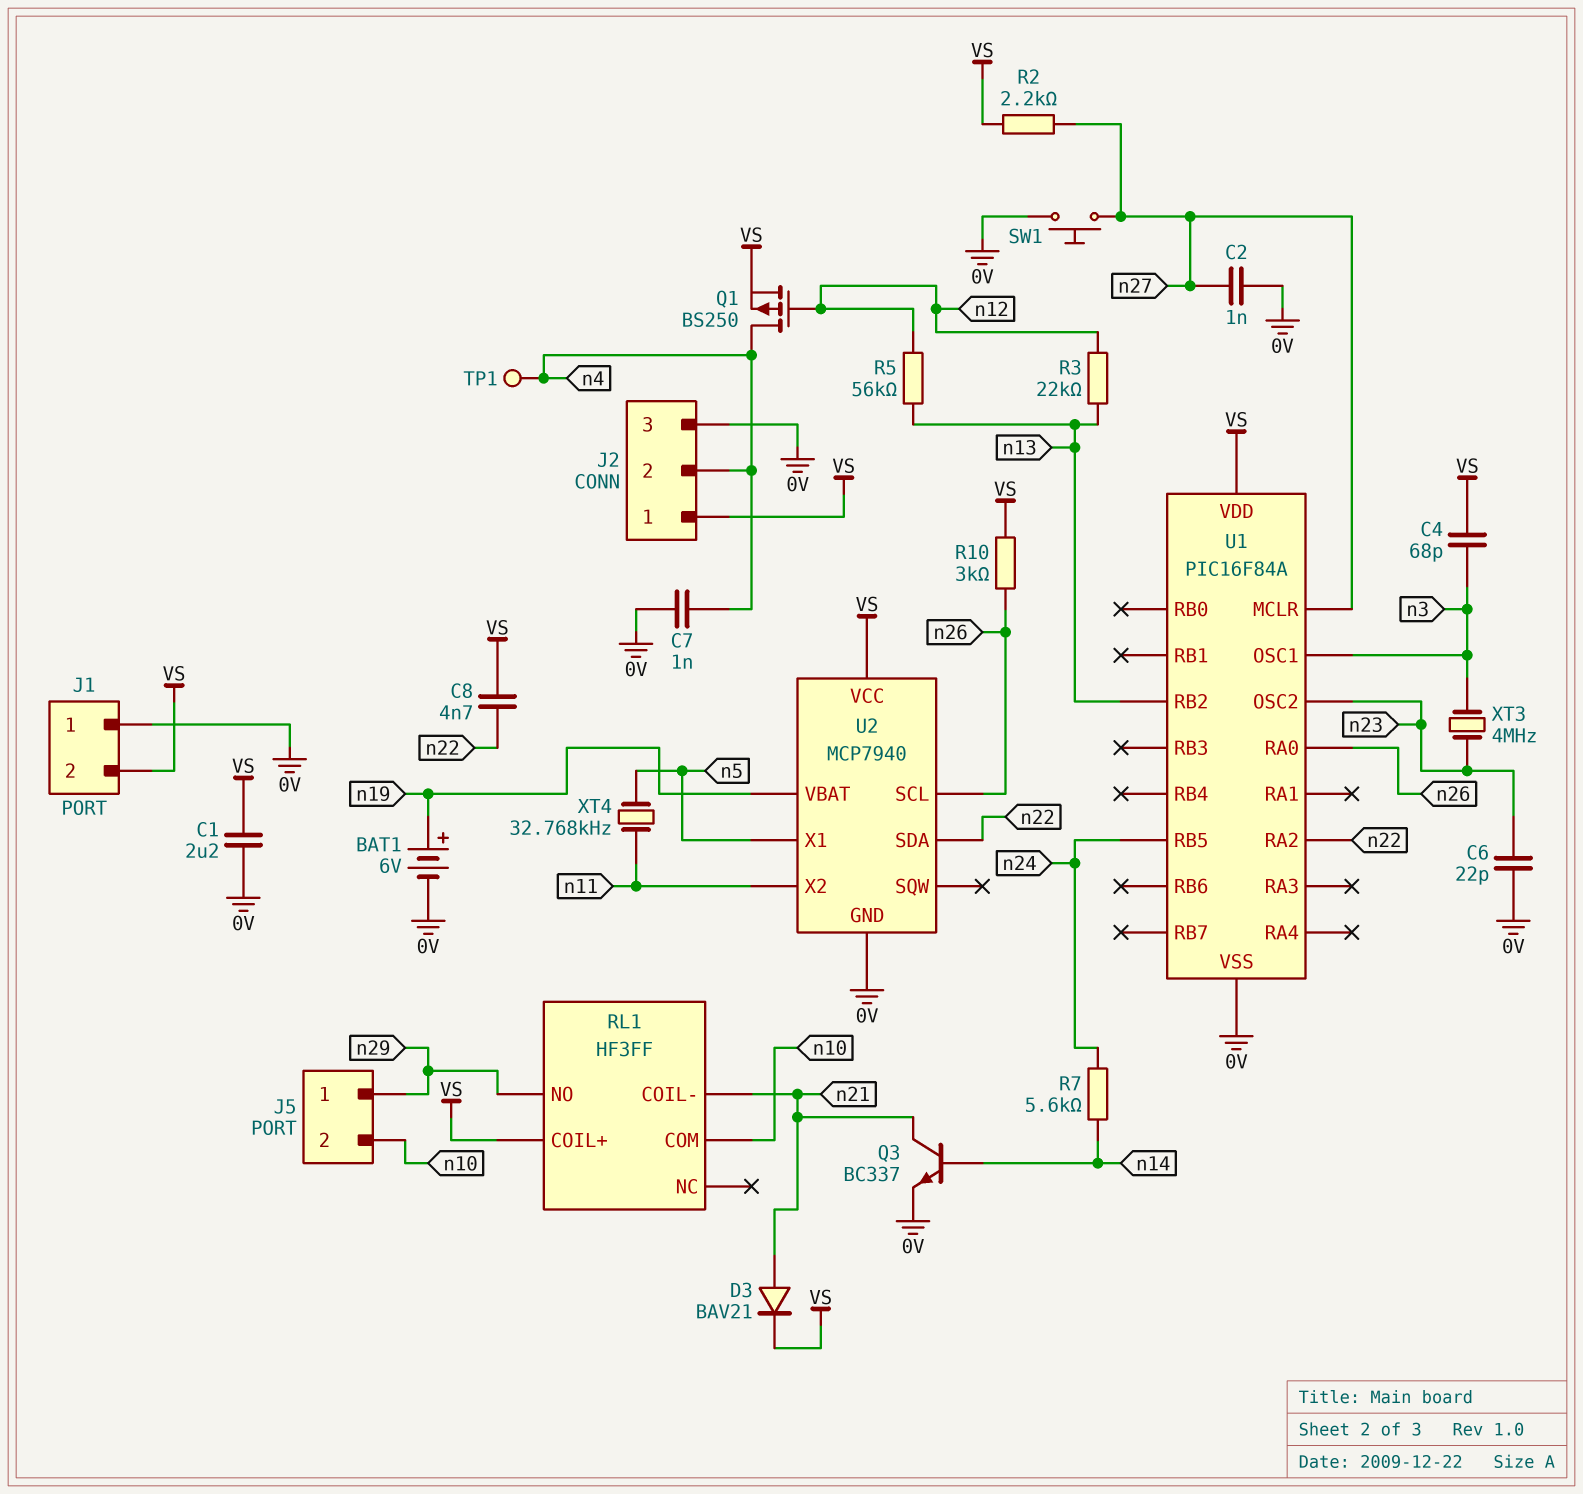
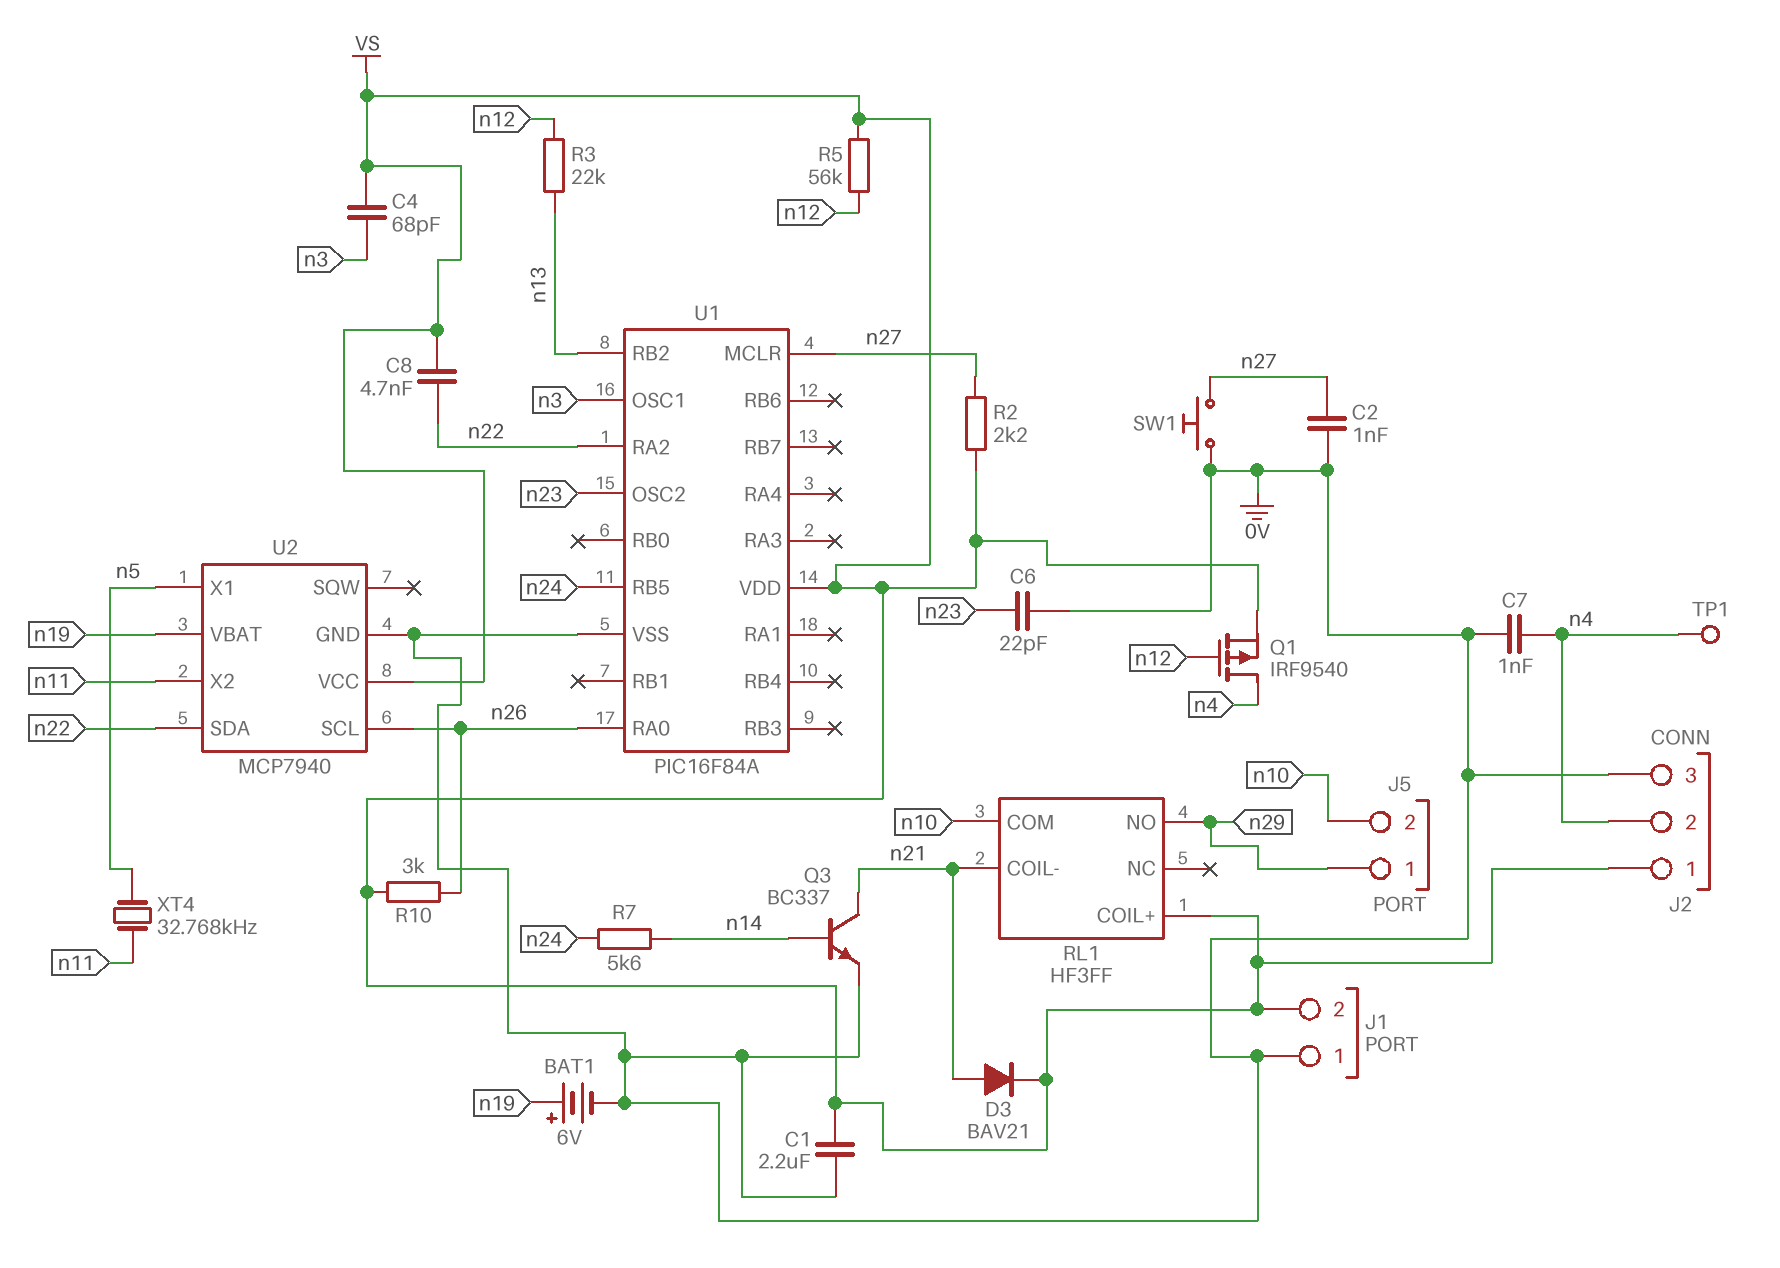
Q1: PMOS BS250 (G n12, D n4, S VS) -> PMOS IRF9540 (G n12, D n4, S VS)
R5: 56k (n12, n13) -> 56k (VS, n12)
XT3: 4MHz (n3, n23) -> none

